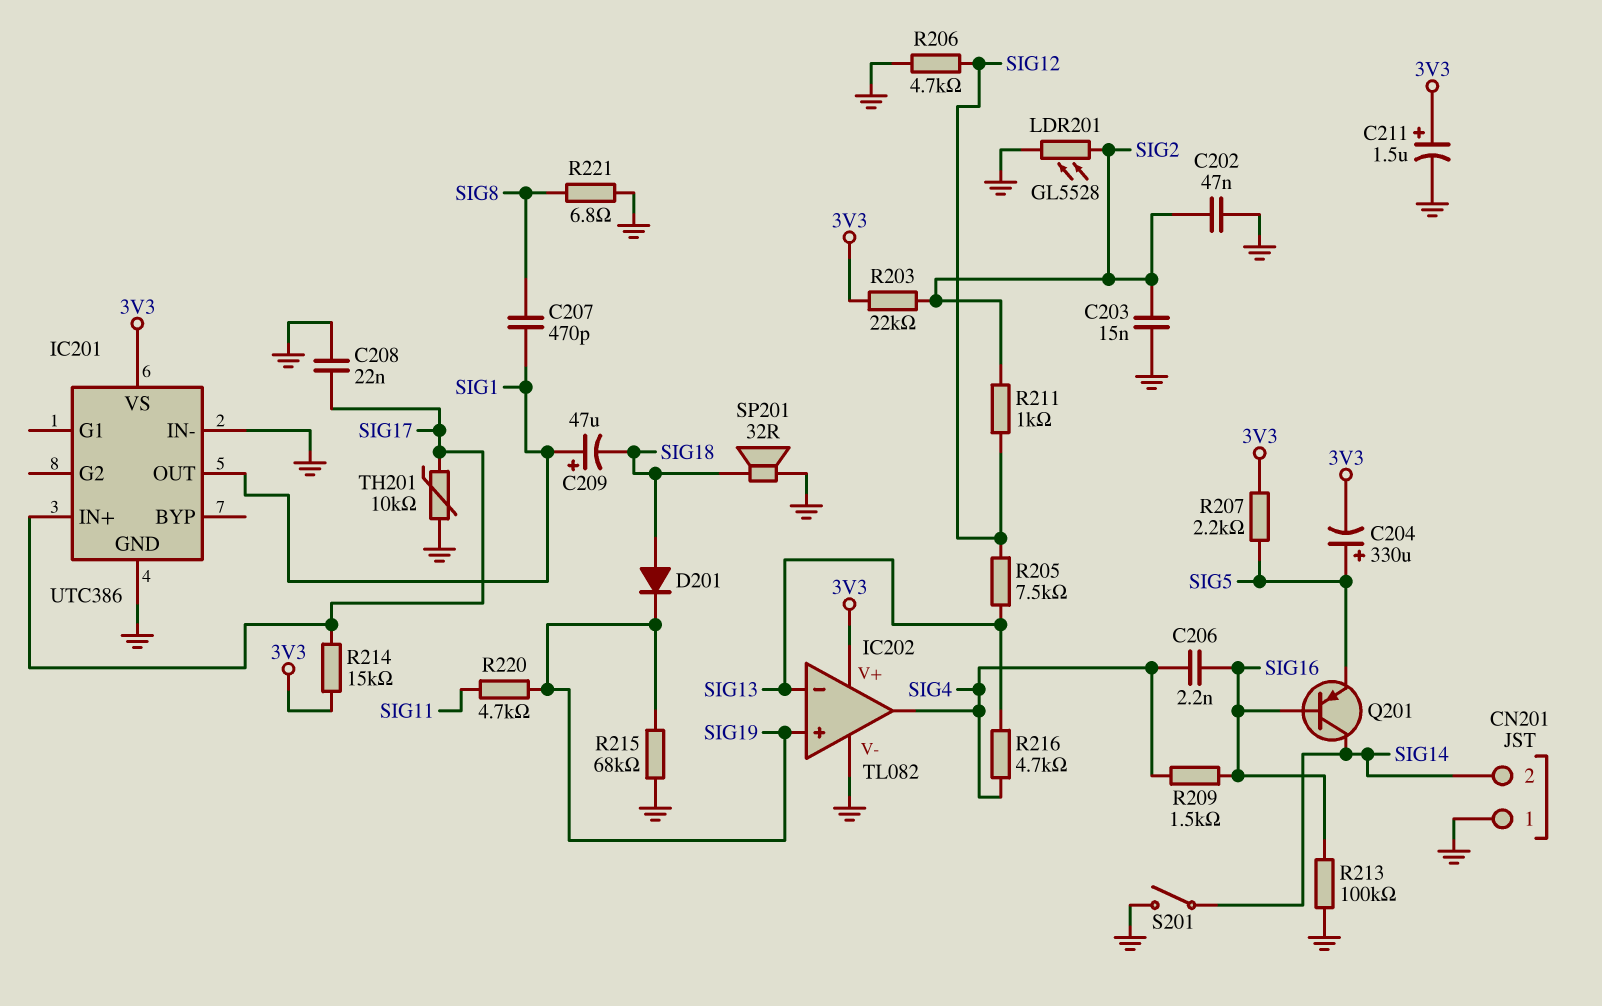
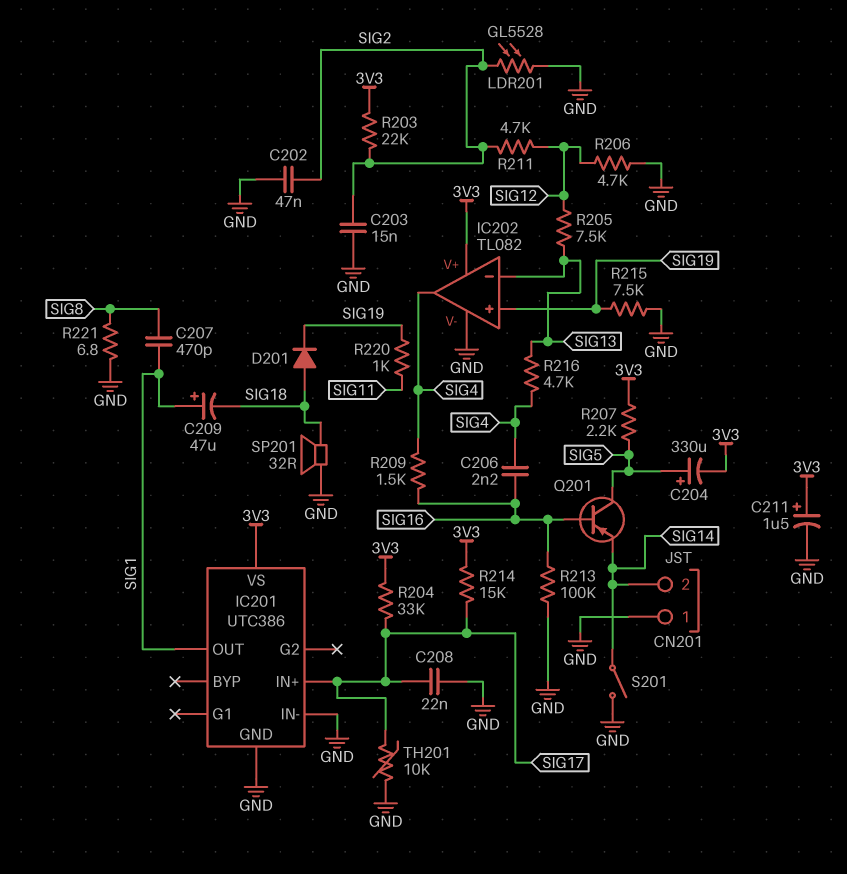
Q201: PNP (B SIG16, C SIG14, E SIG5) -> PNP (B SIG16, C SIG5, E SIG14)
R204: none -> 33k (3V3, SIG17)
R211: 1k (SIG2, SIG12) -> 4.7k (SIG2, SIG12)
R215: 68k (GND, SIG19) -> 7.5k (GND, SIG19)
R220: 4.7k (SIG11, SIG19) -> 1k (SIG11, SIG19)

